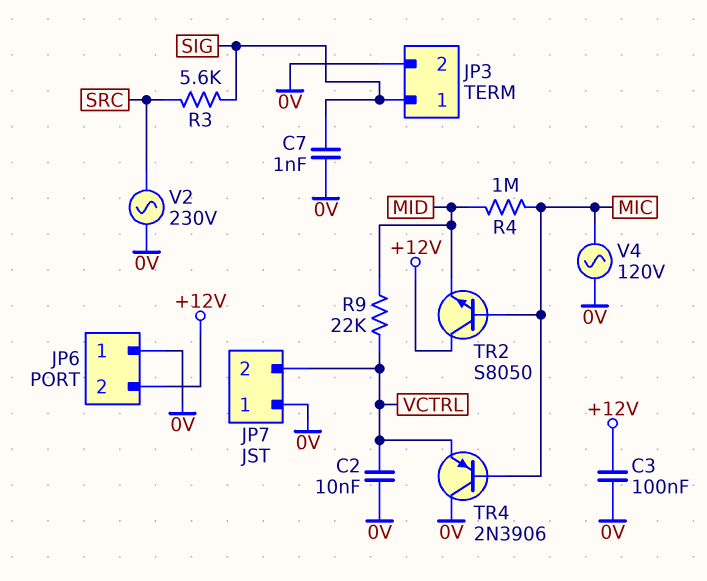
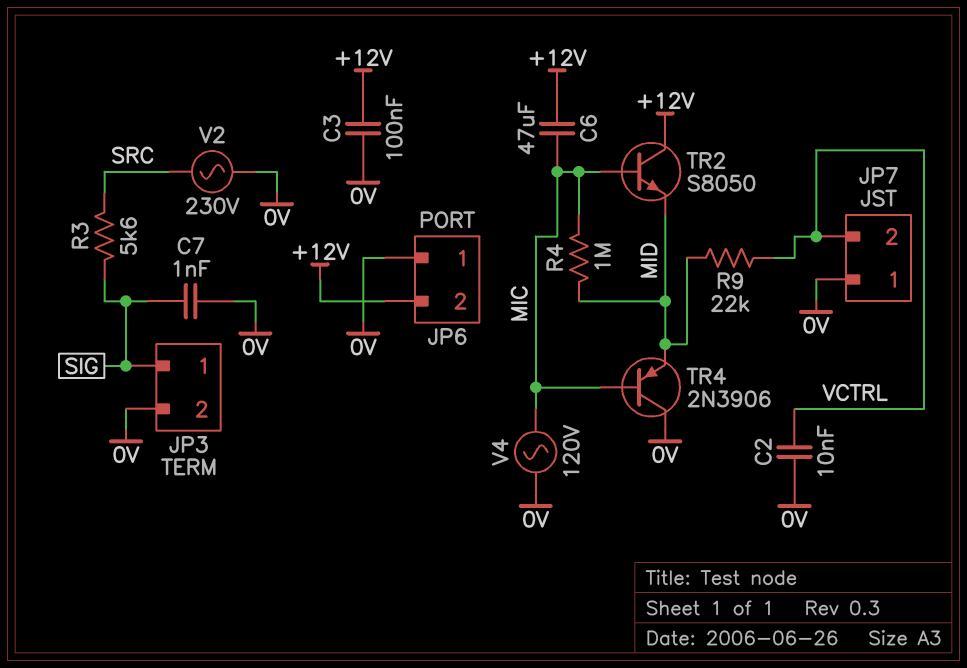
C6: none -> 47uF (+12V, MIC)
TR4: PNP 2N3906 (B MIC, C 0V, E VCTRL) -> PNP 2N3906 (B MIC, C 0V, E MID)

